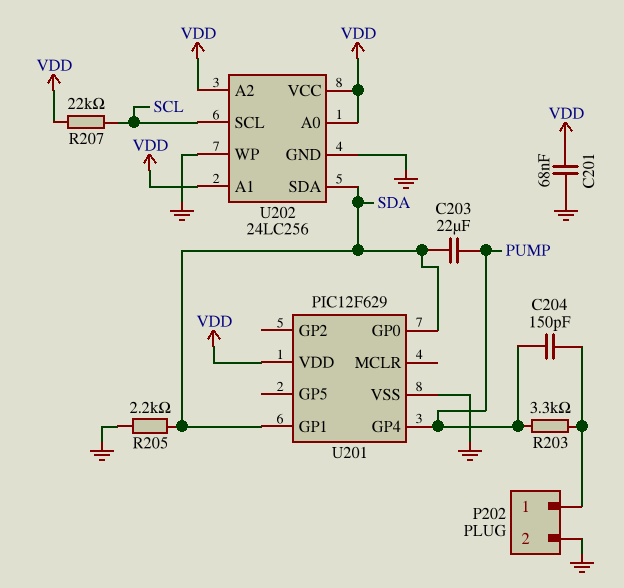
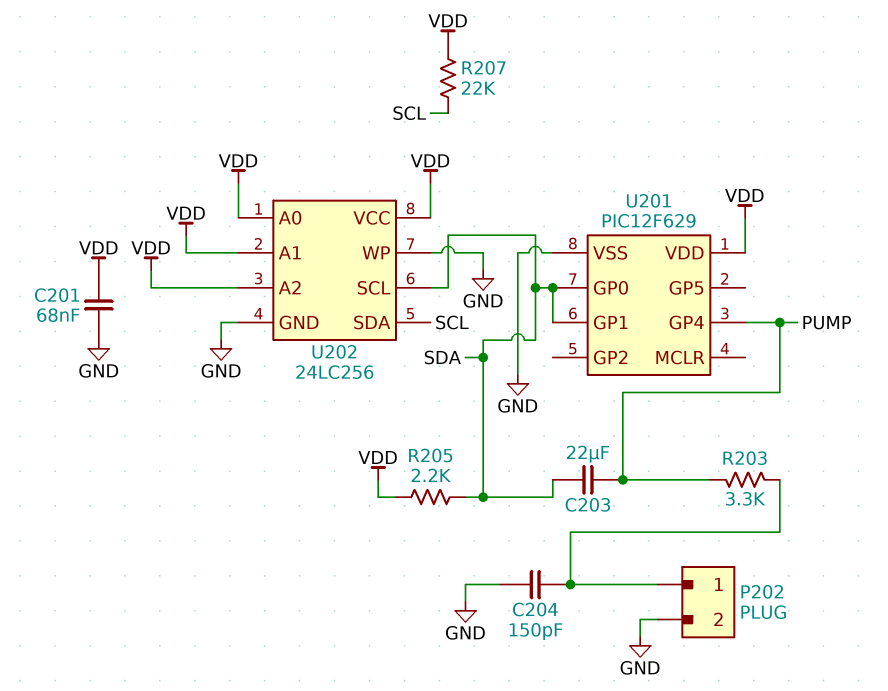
C204: 150pF (P202/1, PUMP) -> 150pF (GND, P202/1)
R205: 2.2k (GND, SDA) -> 2.2k (SDA, VDD)
U202 pin SCL: SCL -> SDA
U202 pin SDA: SDA -> SCL

